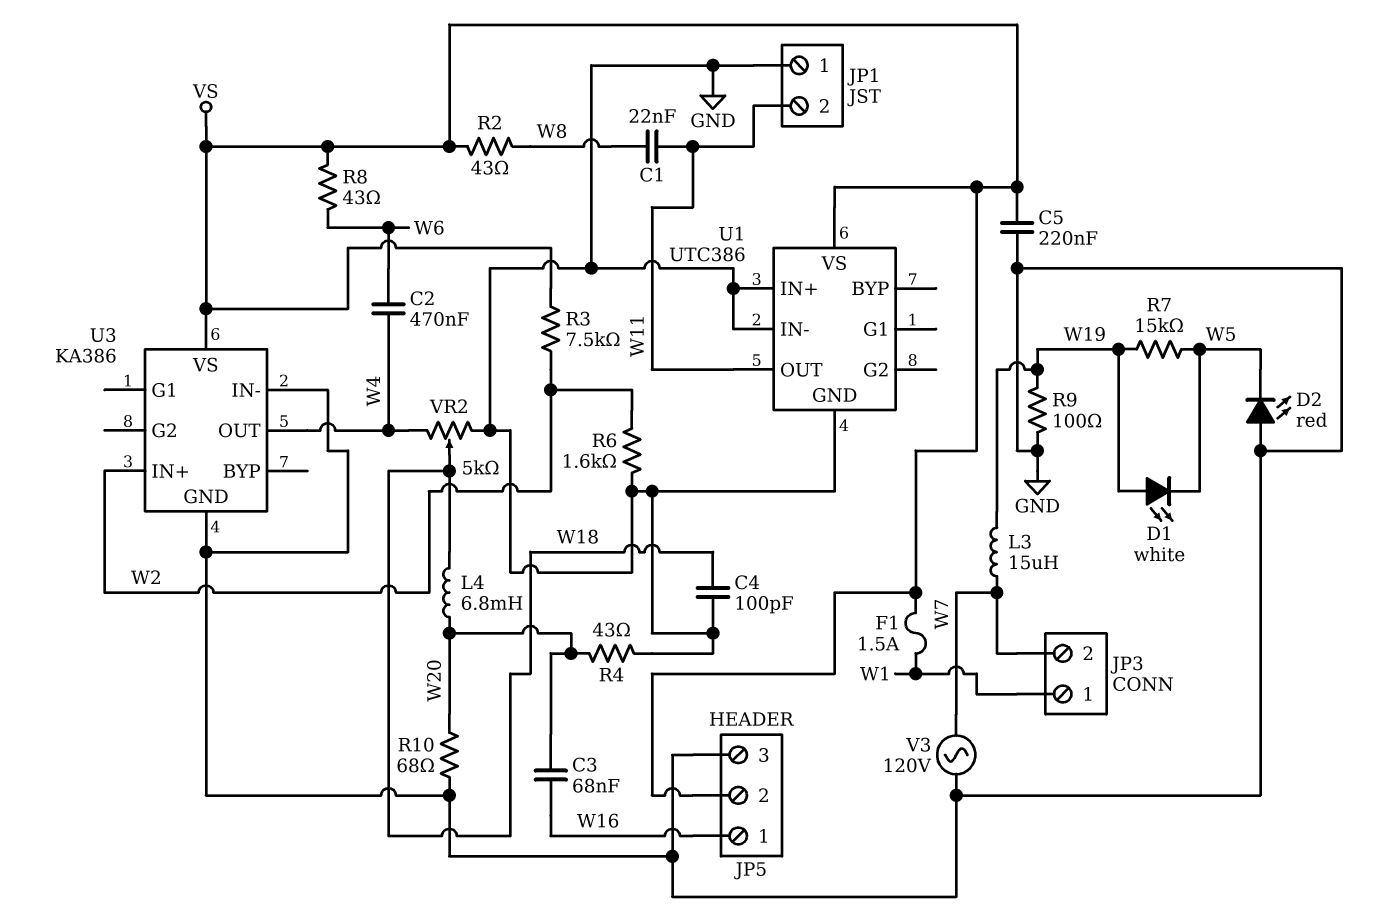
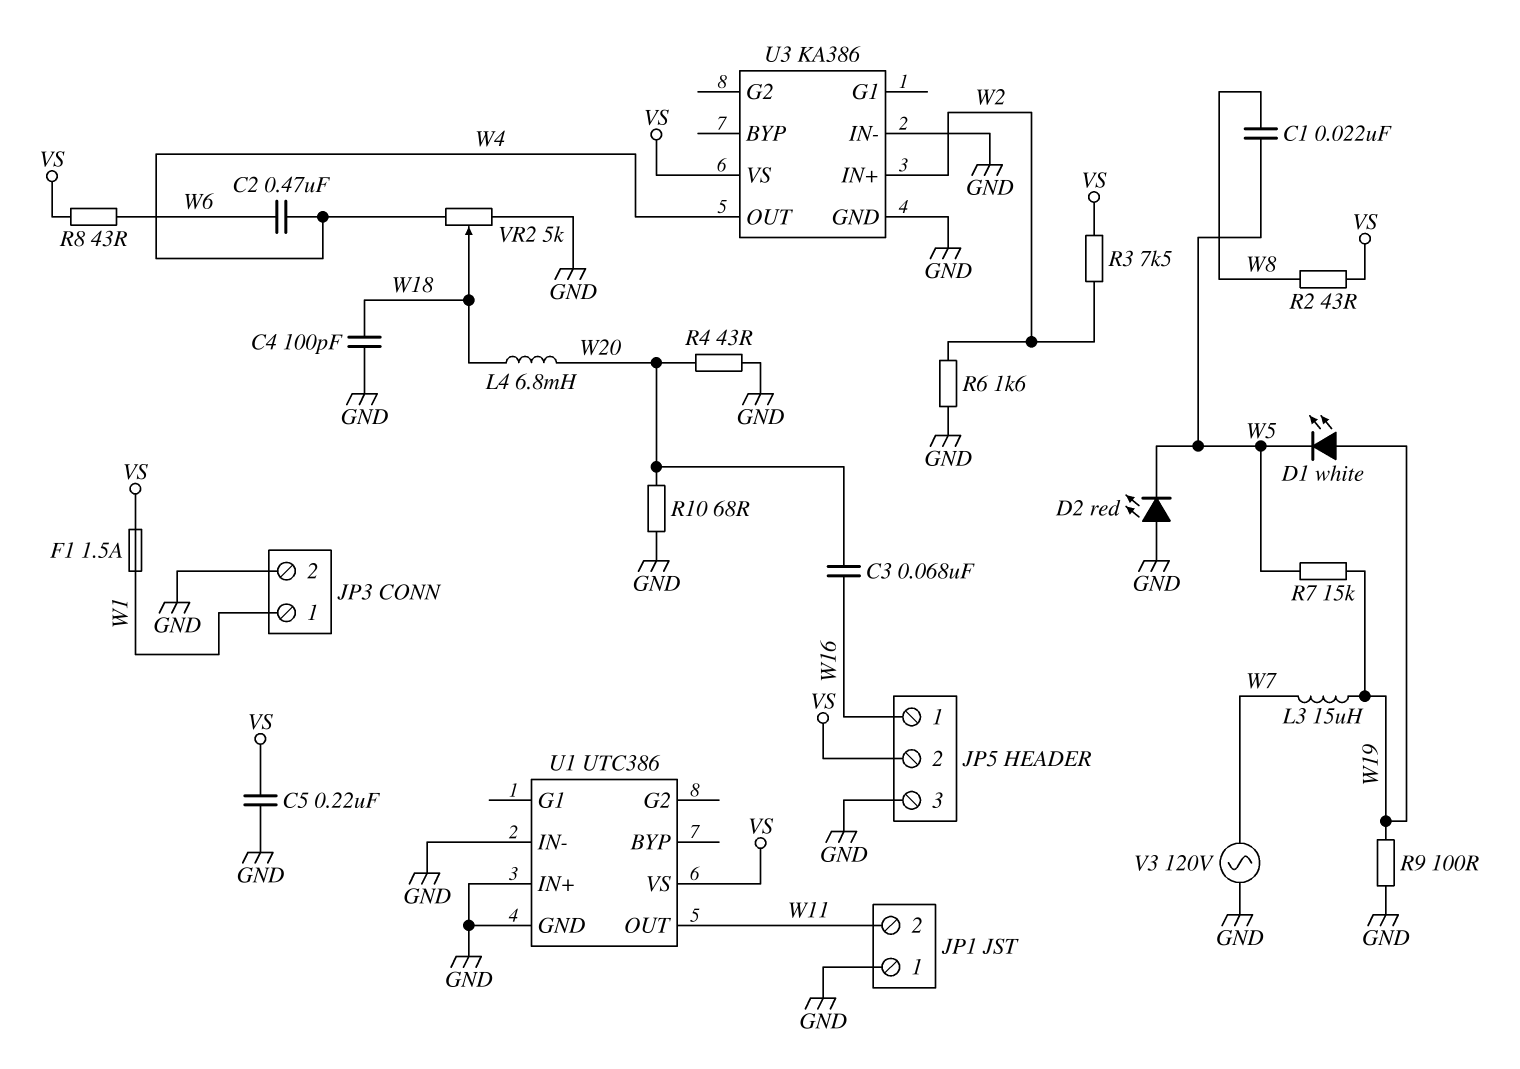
C1: 22nF (W8, W11) -> 22nF (W5, W8)
JP3 pin 2: W7 -> GND

